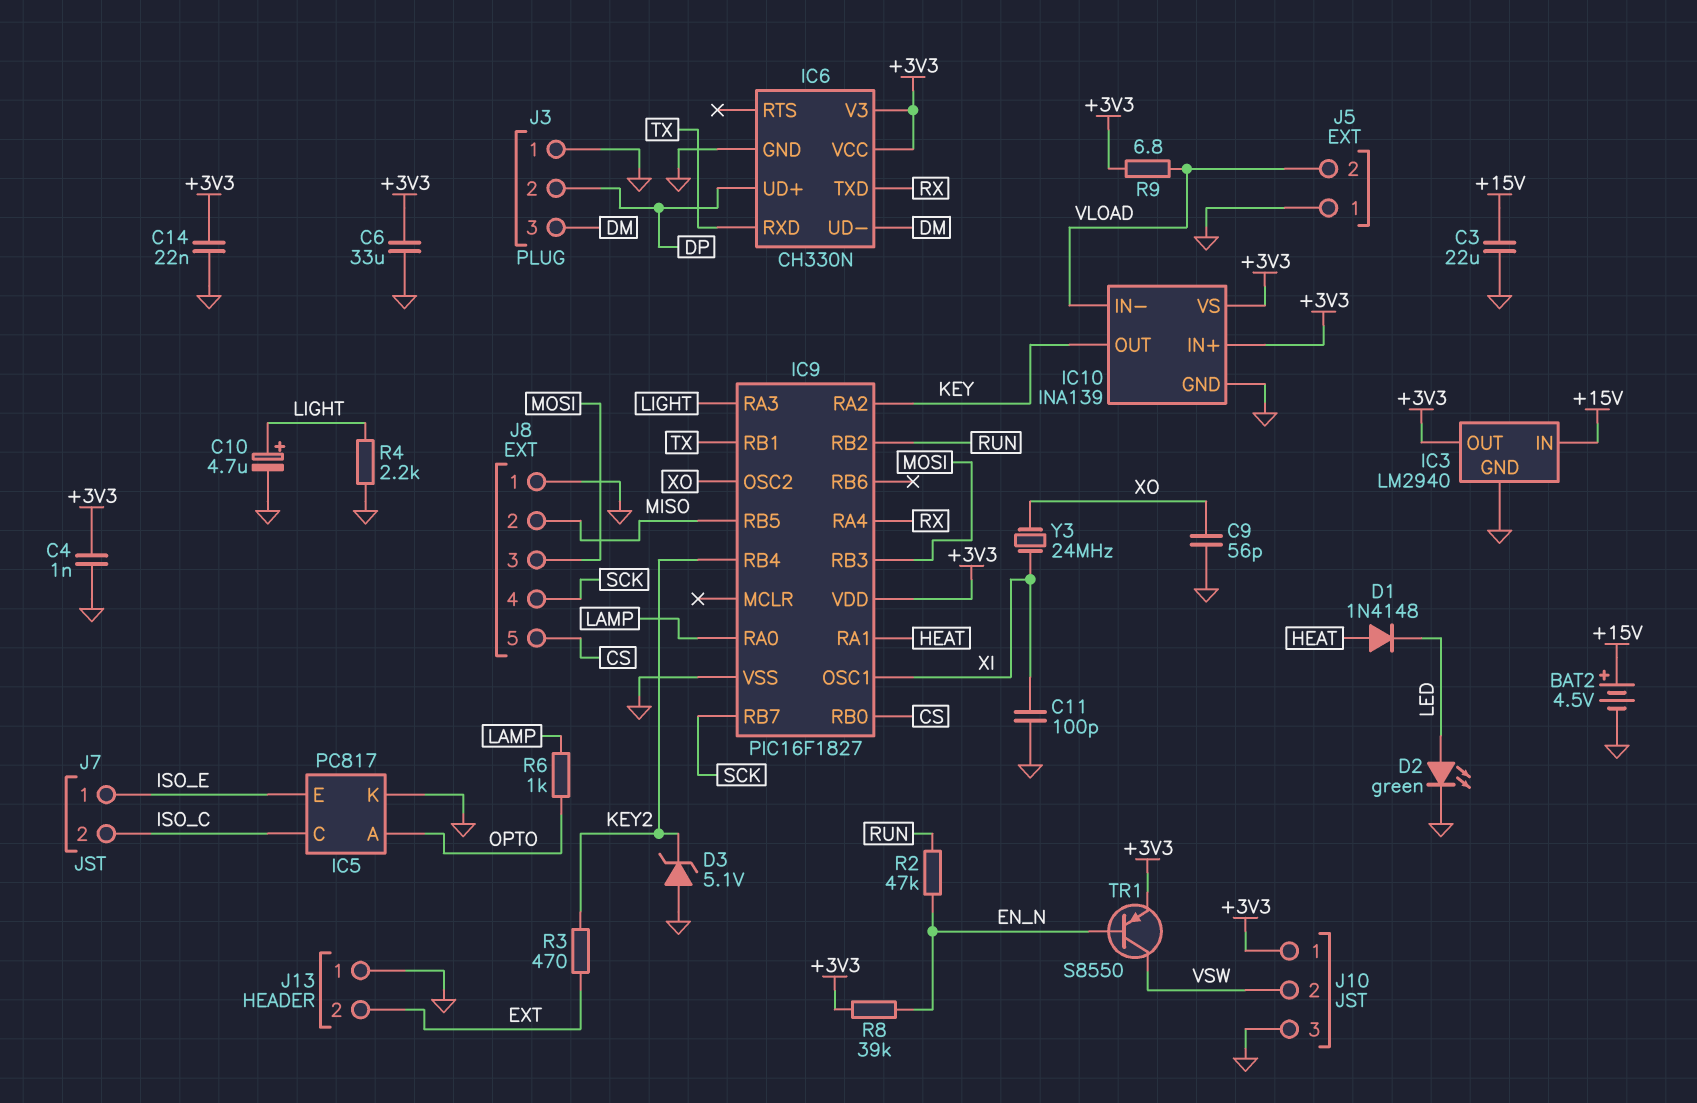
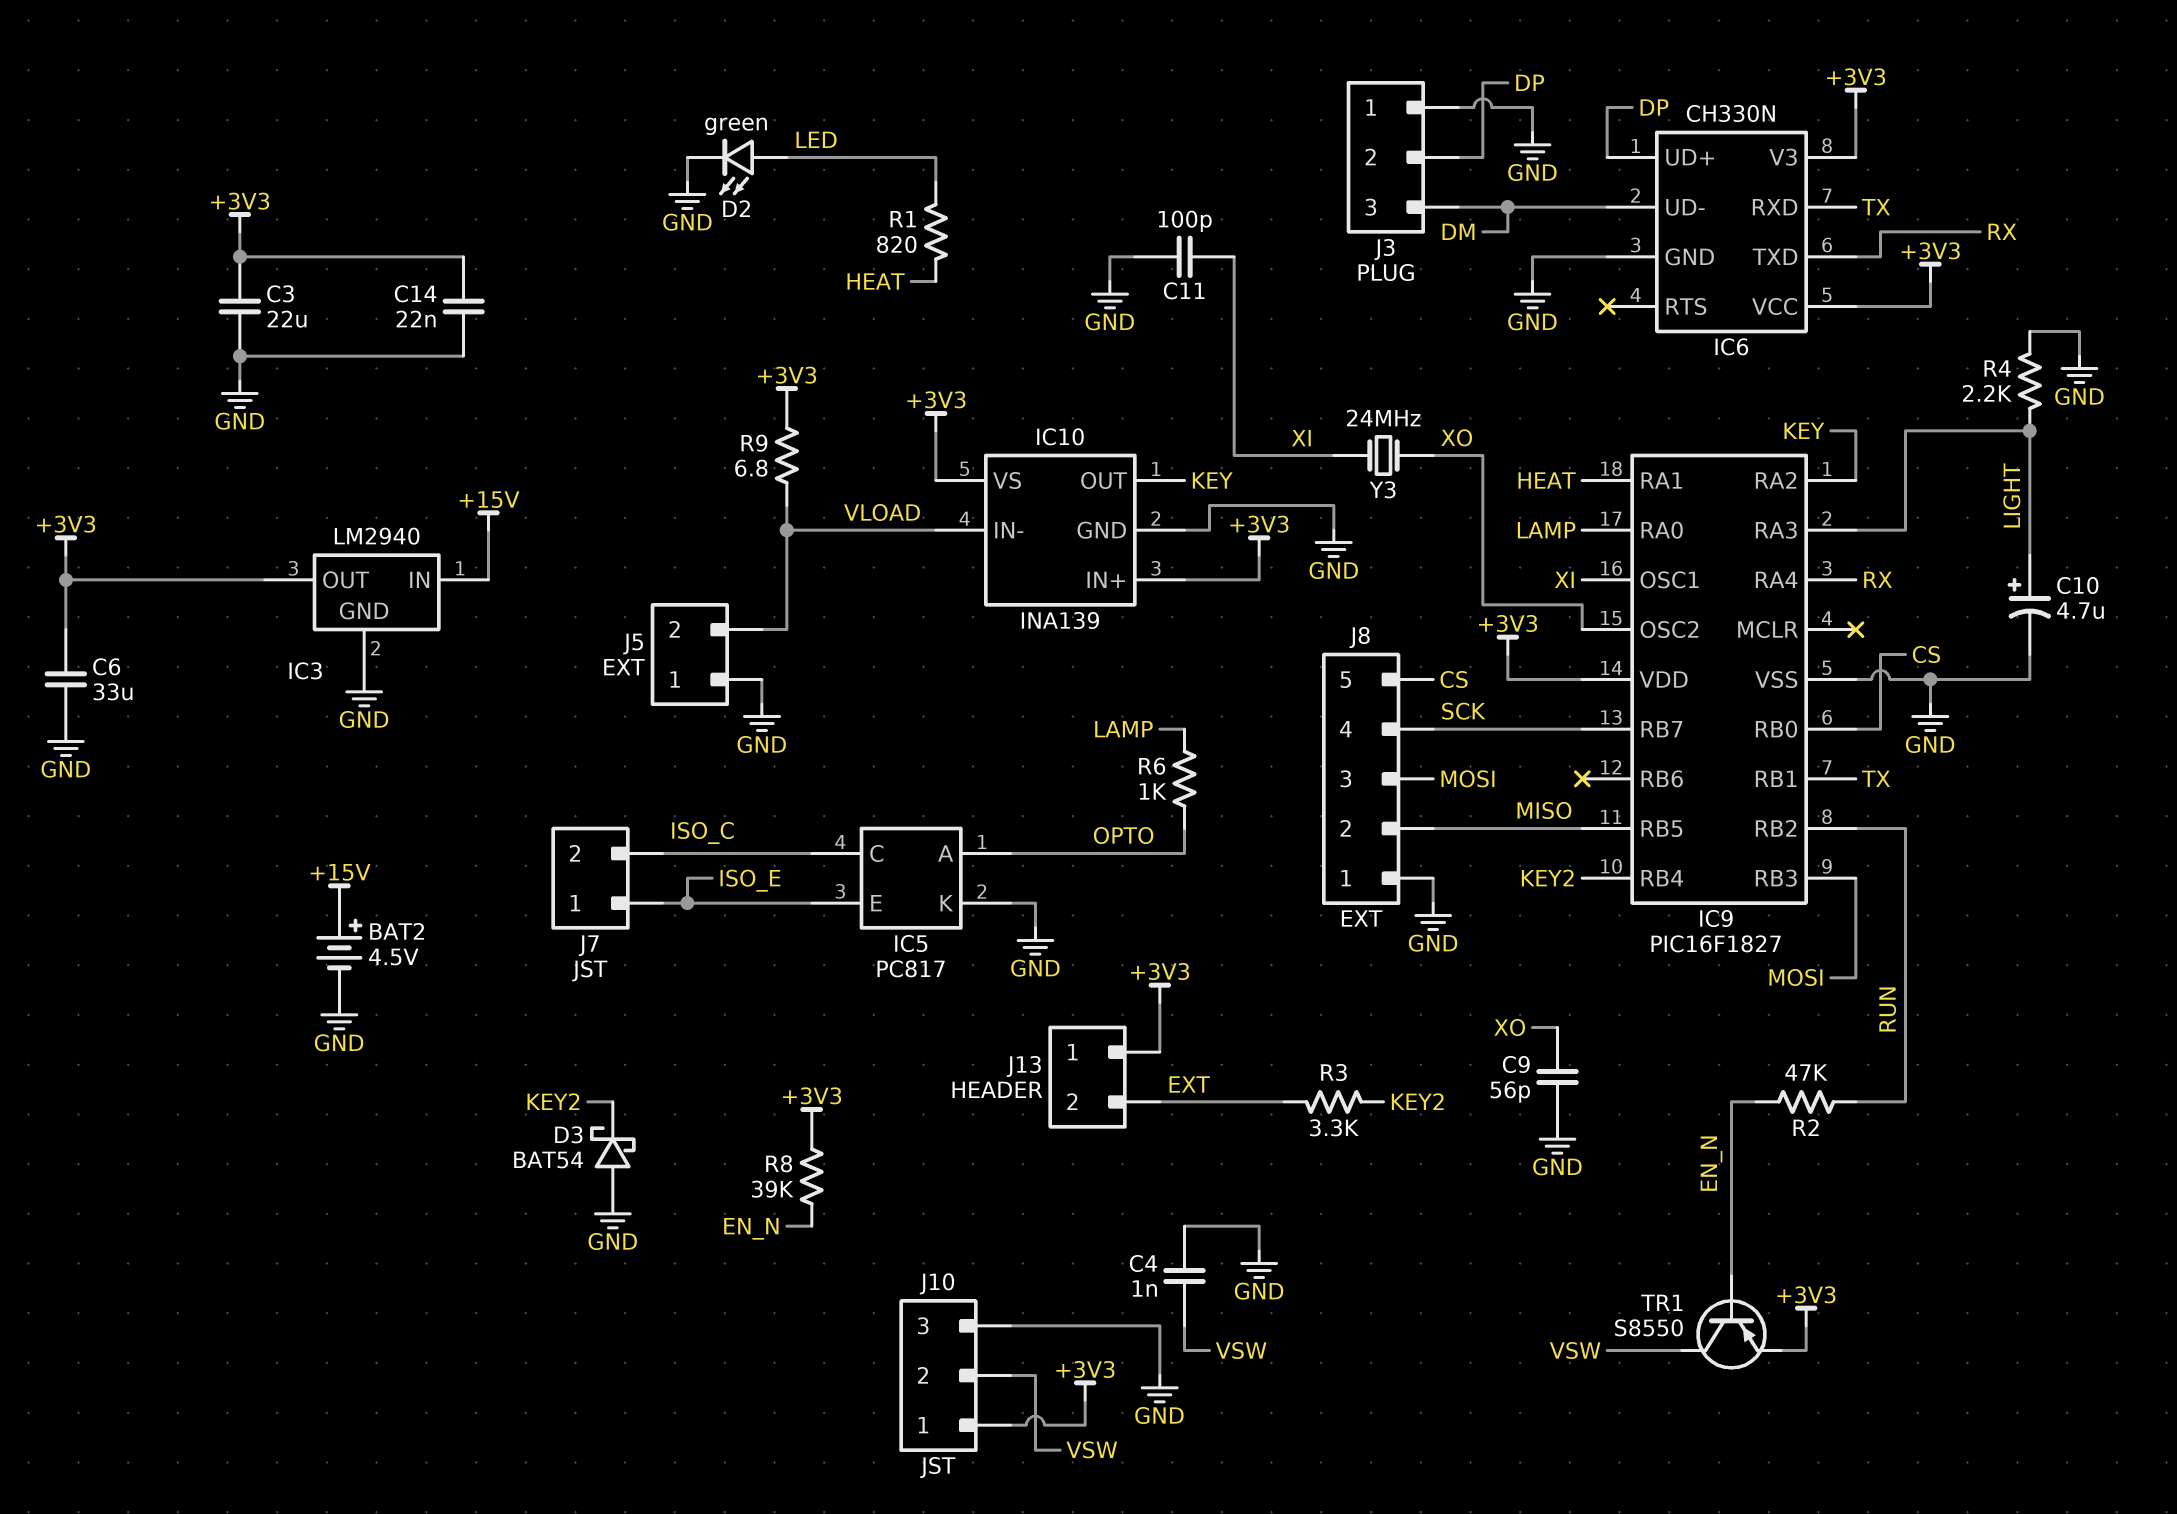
C3: 22uF (+15V, GND) -> 22uF (+3V3, GND)
C4: 1nF (+3V3, GND) -> 1nF (GND, VSW)
D1: diode 1N4148 (A HEAT, K LED) -> none
D3: zener 5.1V (A GND, K KEY2) -> schottky BAT54 (A GND, K KEY2)
J13 pin 1: GND -> +3V3
R1: none -> 820 (HEAT, LED)
R3: 470 (EXT, KEY2) -> 3.3k (EXT, KEY2)

